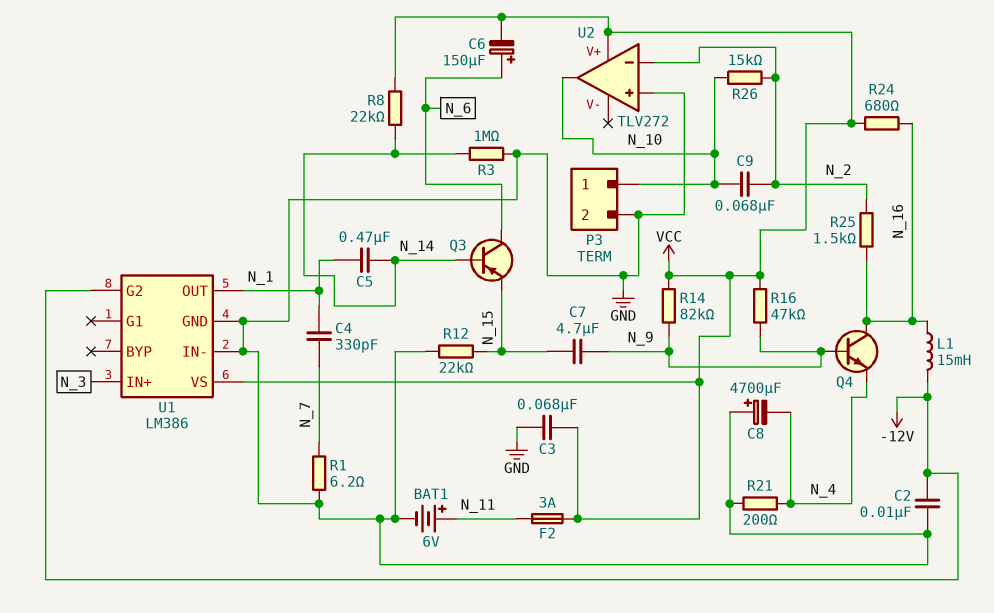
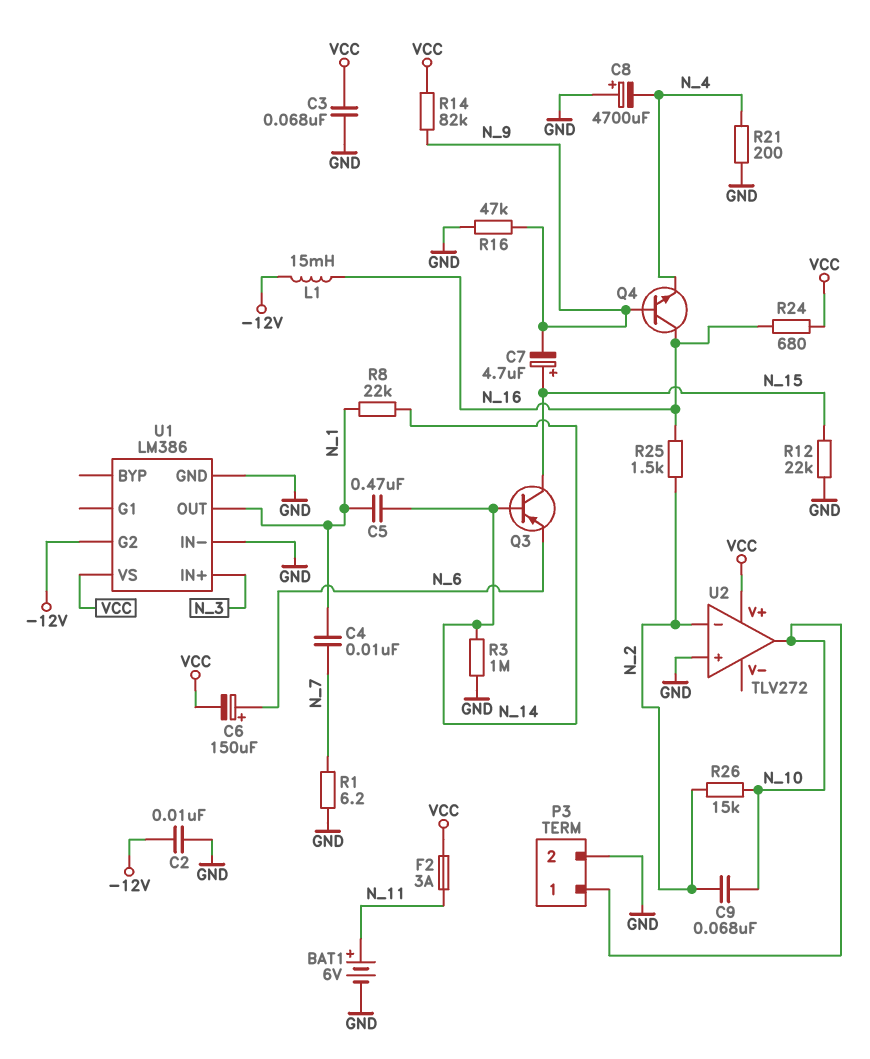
C4: 330pF (N_1, N_7) -> 10nF (N_1, N_7)
C7: 4.7uF (N_9, N_15) -> 4.7uF (plus N_15, minus N_9)
Q3: PNP (B N_14, C N_6, E N_15) -> PNP (B N_14, C N_15, E N_6)
R8: 22k (N_14, VCC) -> 22k (N_1, N_14)
R16: 47k (N_9, VCC) -> 47k (GND, N_9)

